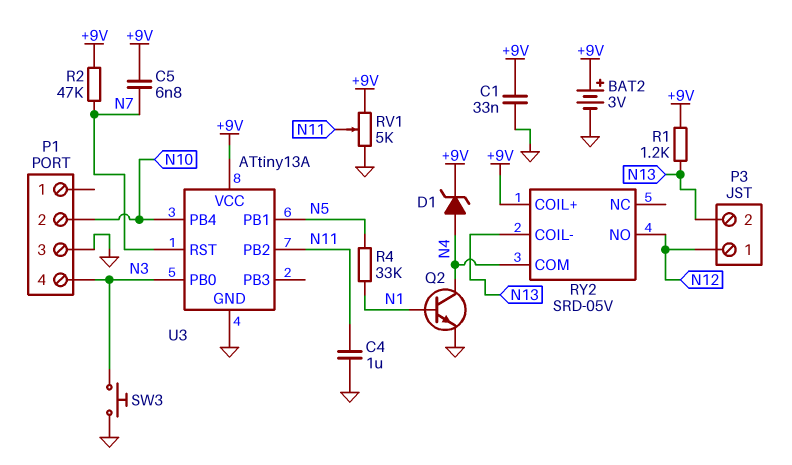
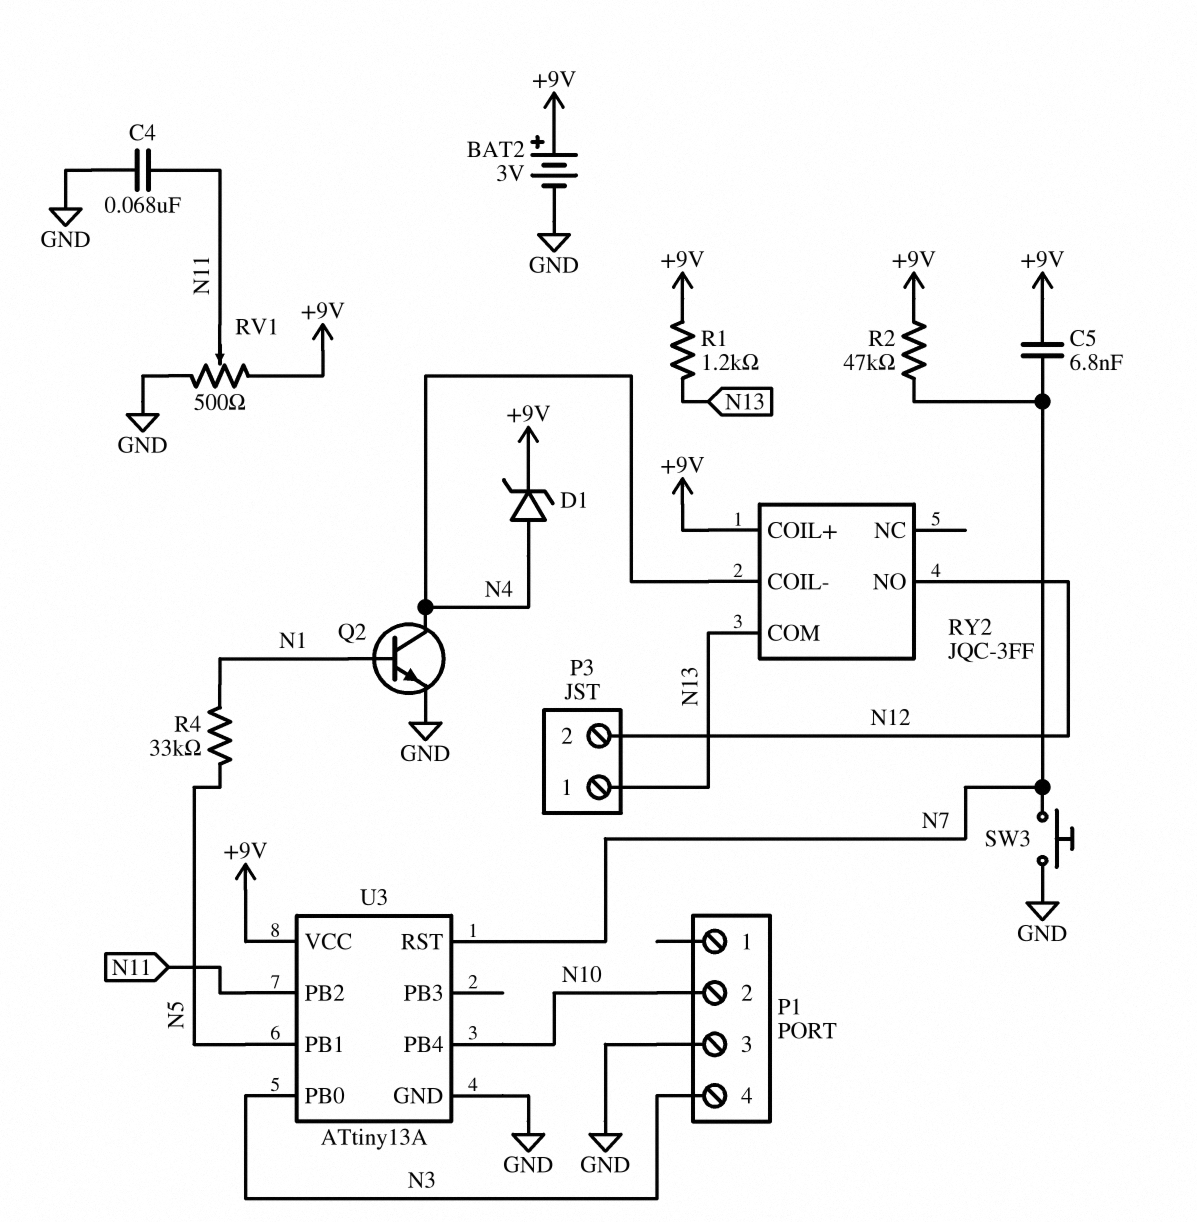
C1: 33nF (+9V, GND) -> none
C4: 1uF (GND, N11) -> 68nF (GND, N11)
P3 pin 1: N12 -> N13
P3 pin 2: N13 -> N12
RV1: 5k (+9V, GND, wiper N11) -> 500 (+9V, GND, wiper N11)
RY2: SRD-05V -> JQC-3FF
RY2 pin COIL-: N13 -> N4
RY2 pin COM: N4 -> N13
SW3: button (GND, N3) -> button (GND, N7)

